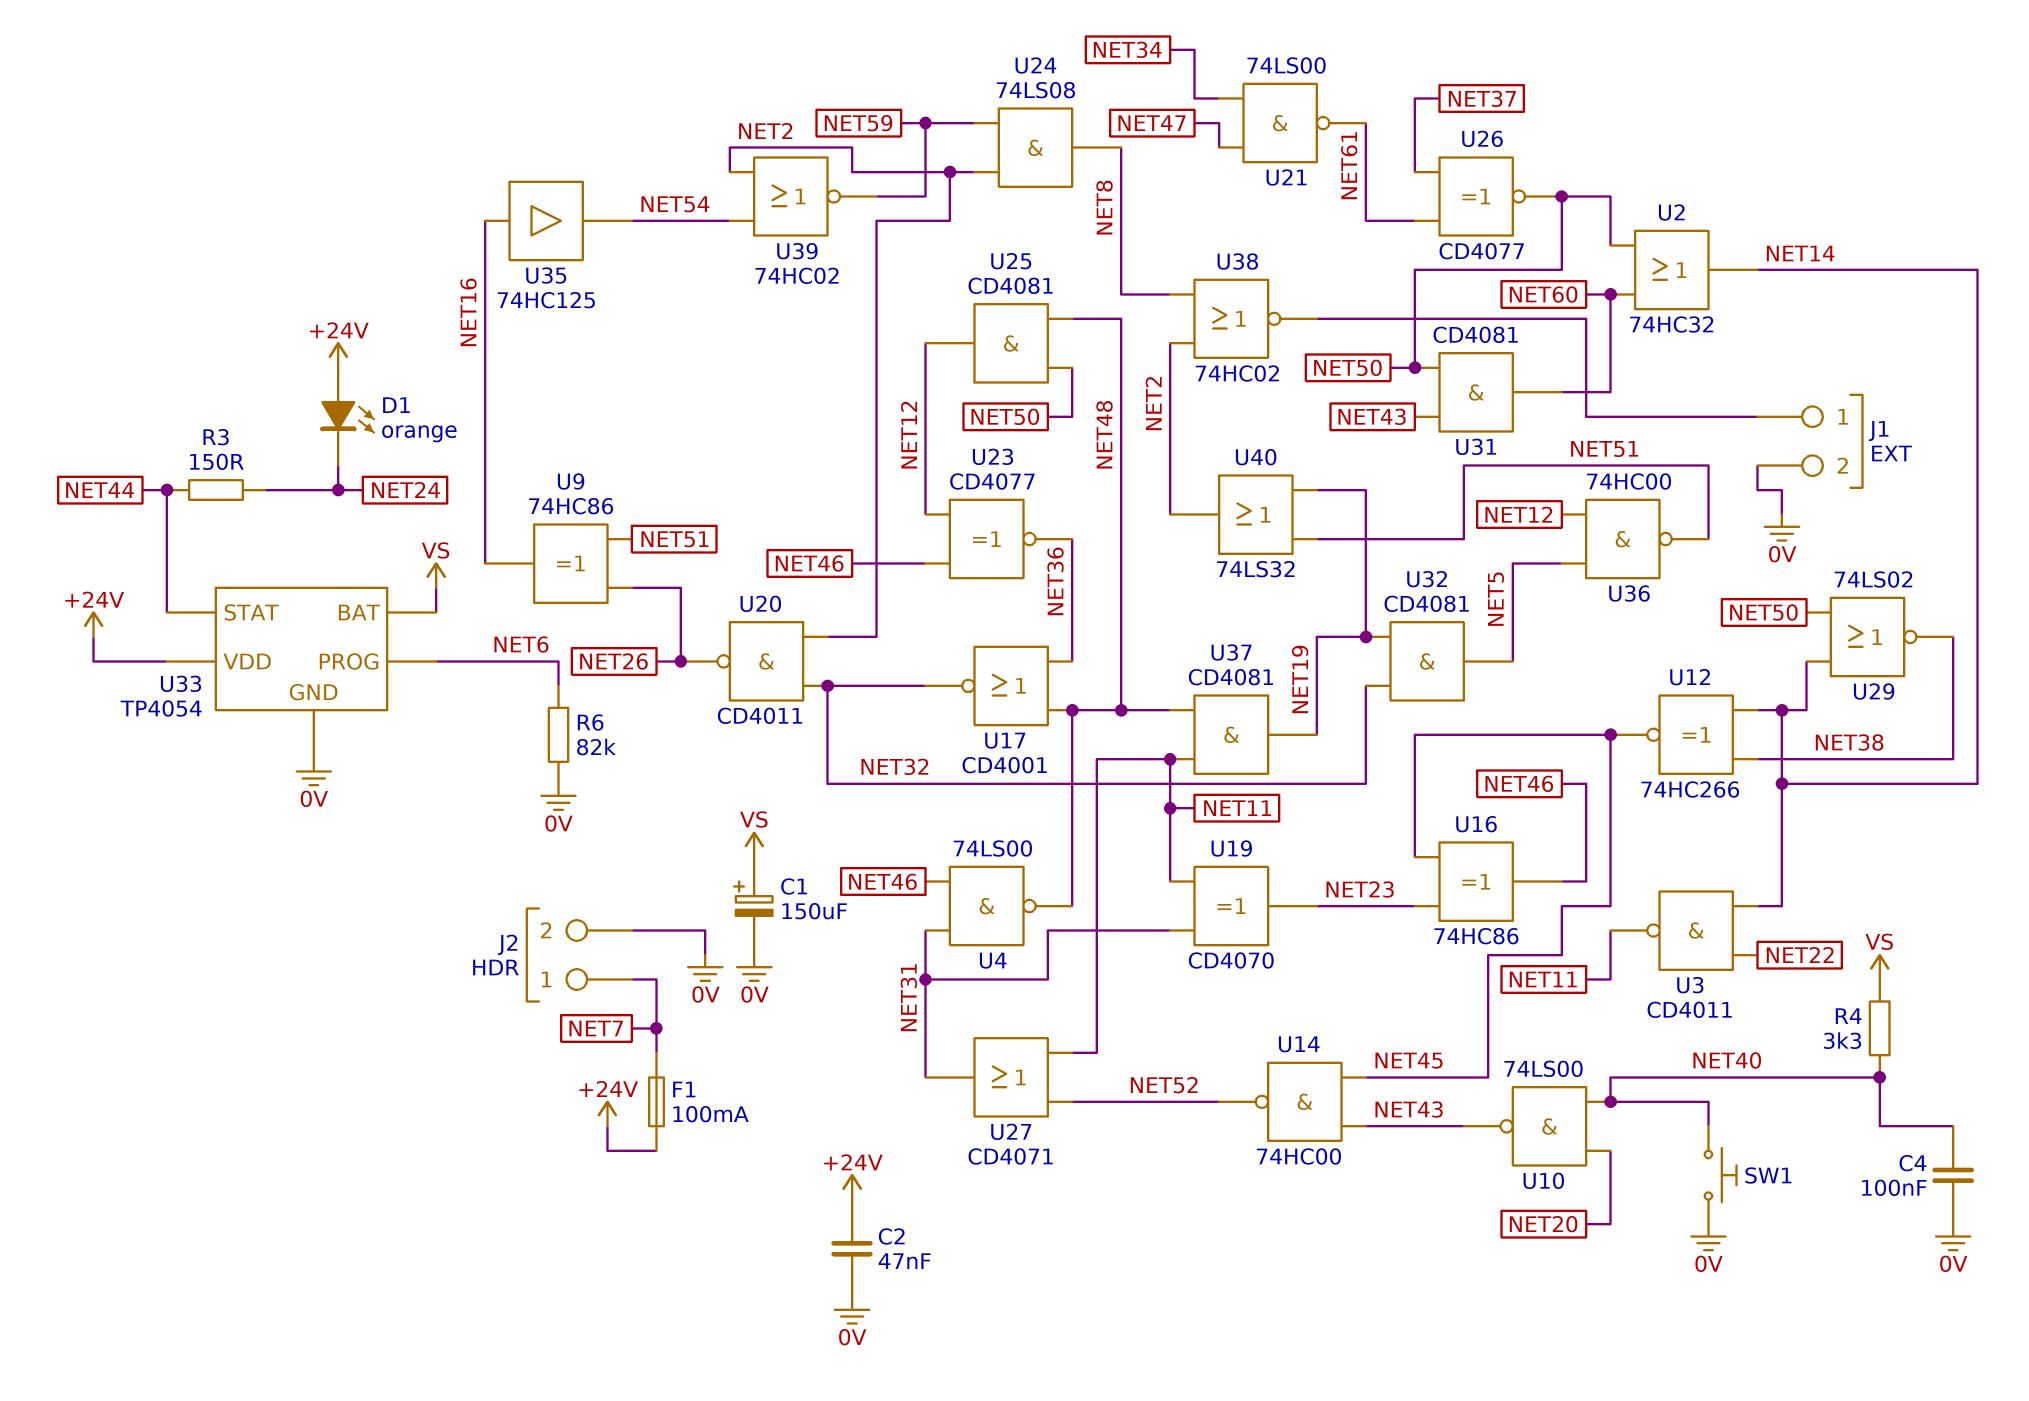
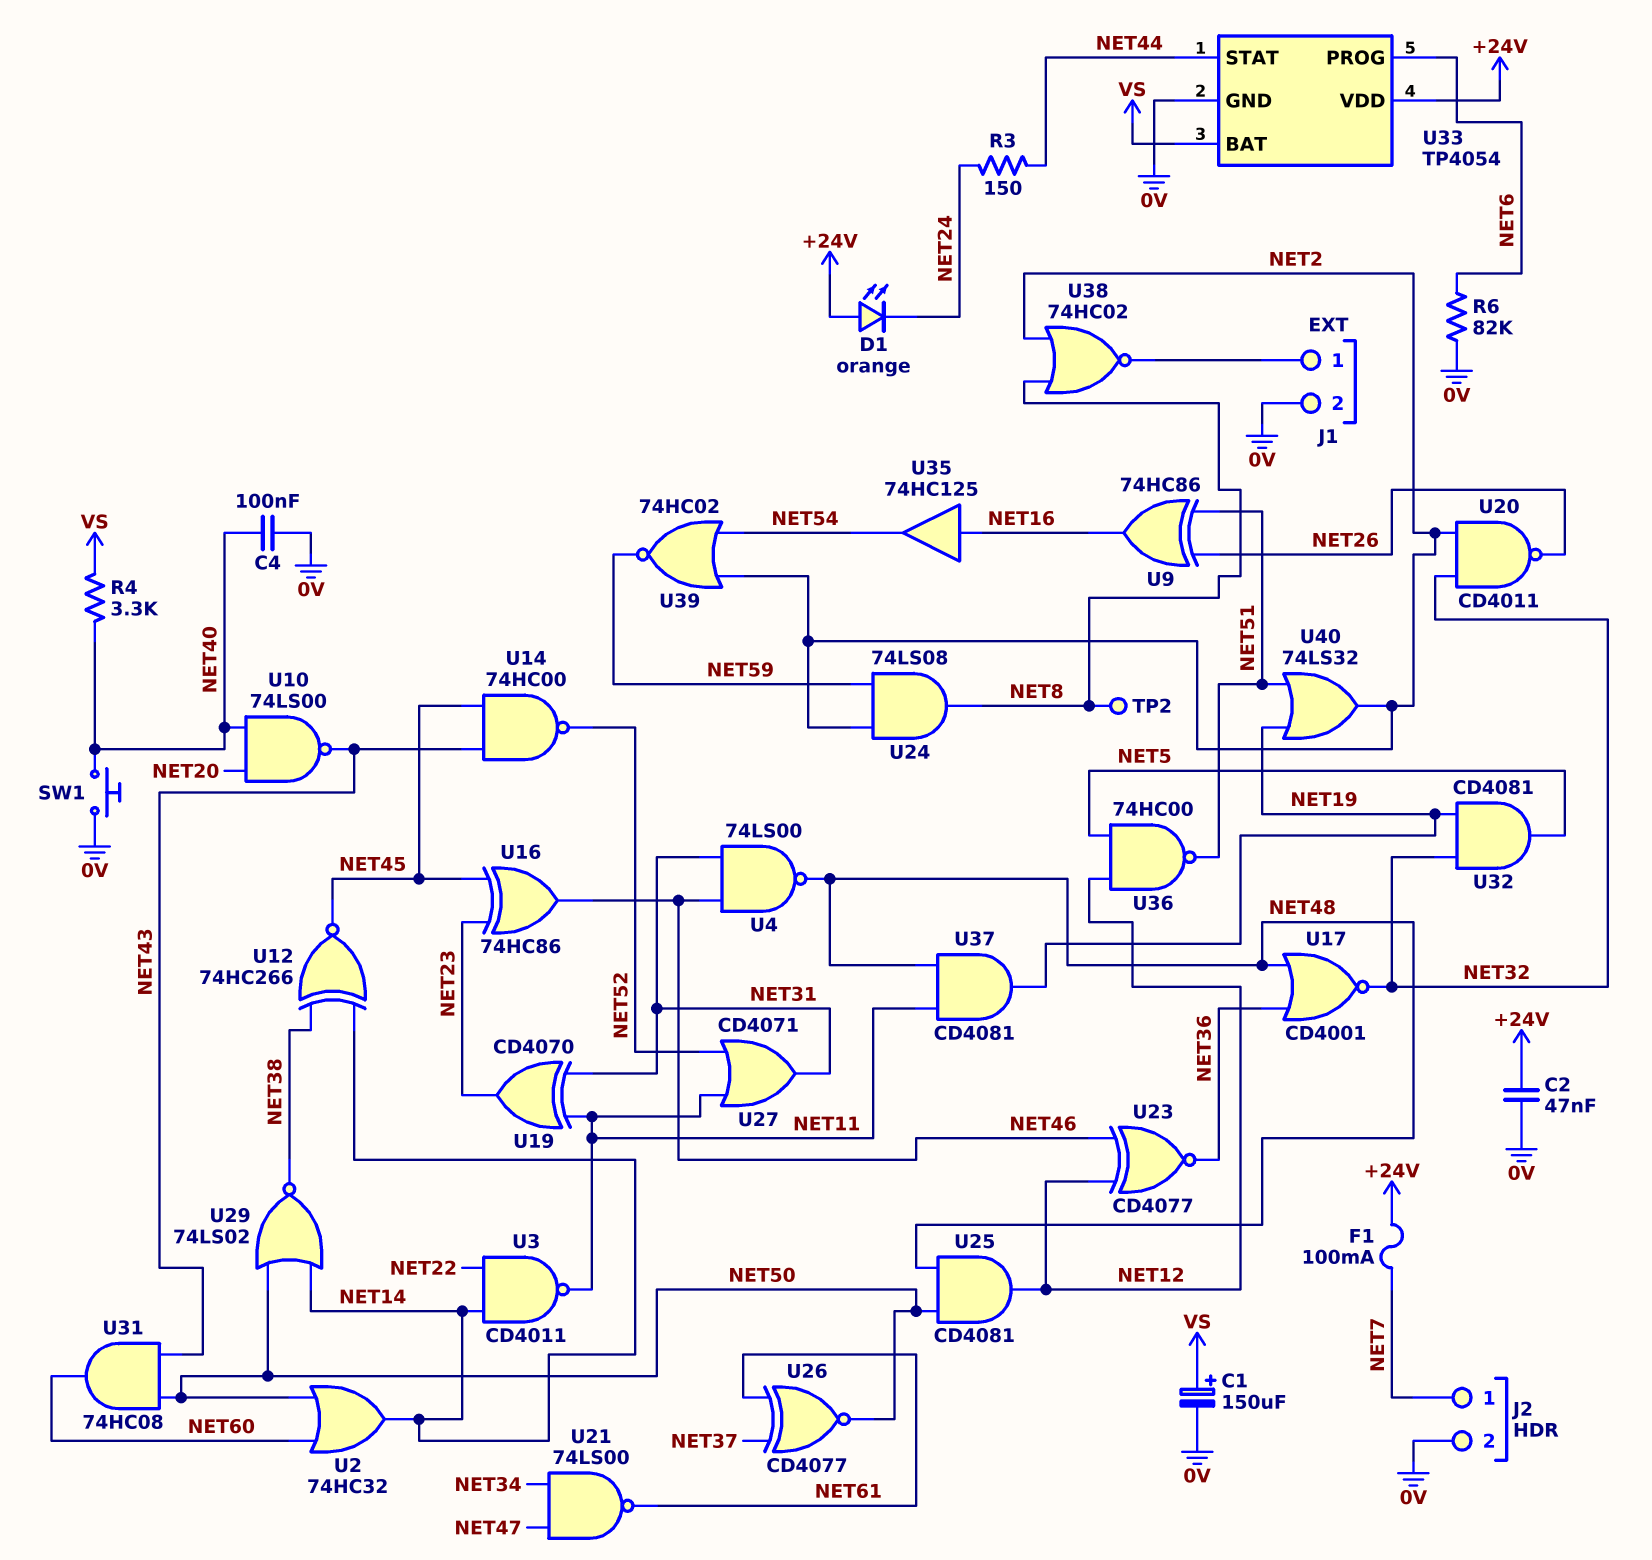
TP2: none -> test point (NET8)
U31: AND CD4081 (in NET43, in NET50, out NET60) -> AND 74HC08 (in NET43, in NET50, out NET60)

